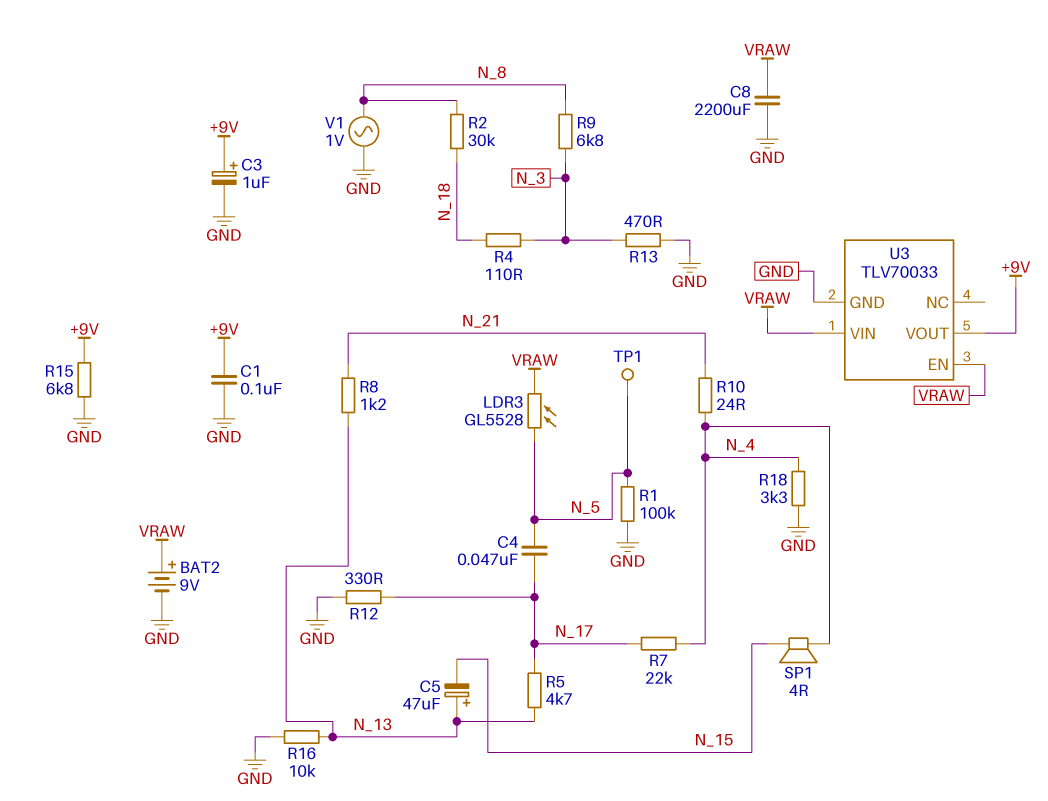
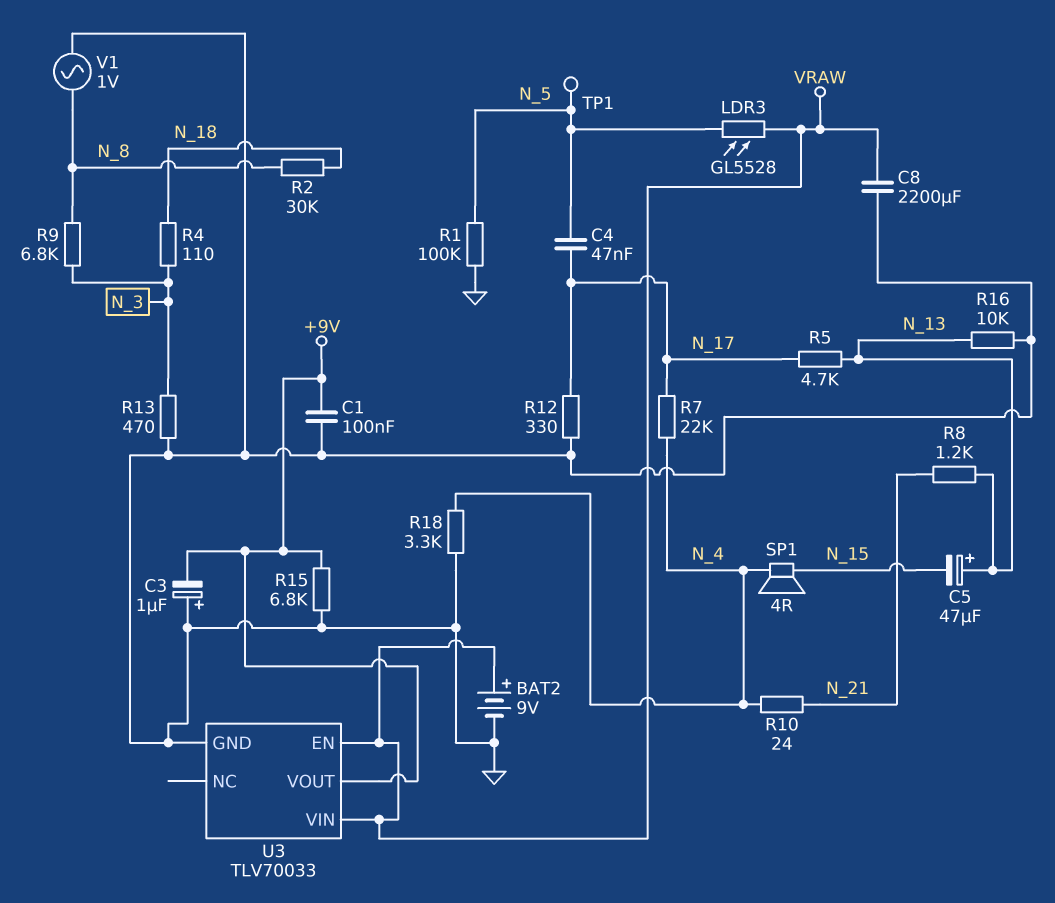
C3: 1uF (plus +9V, minus GND) -> 1uF (plus GND, minus +9V)

